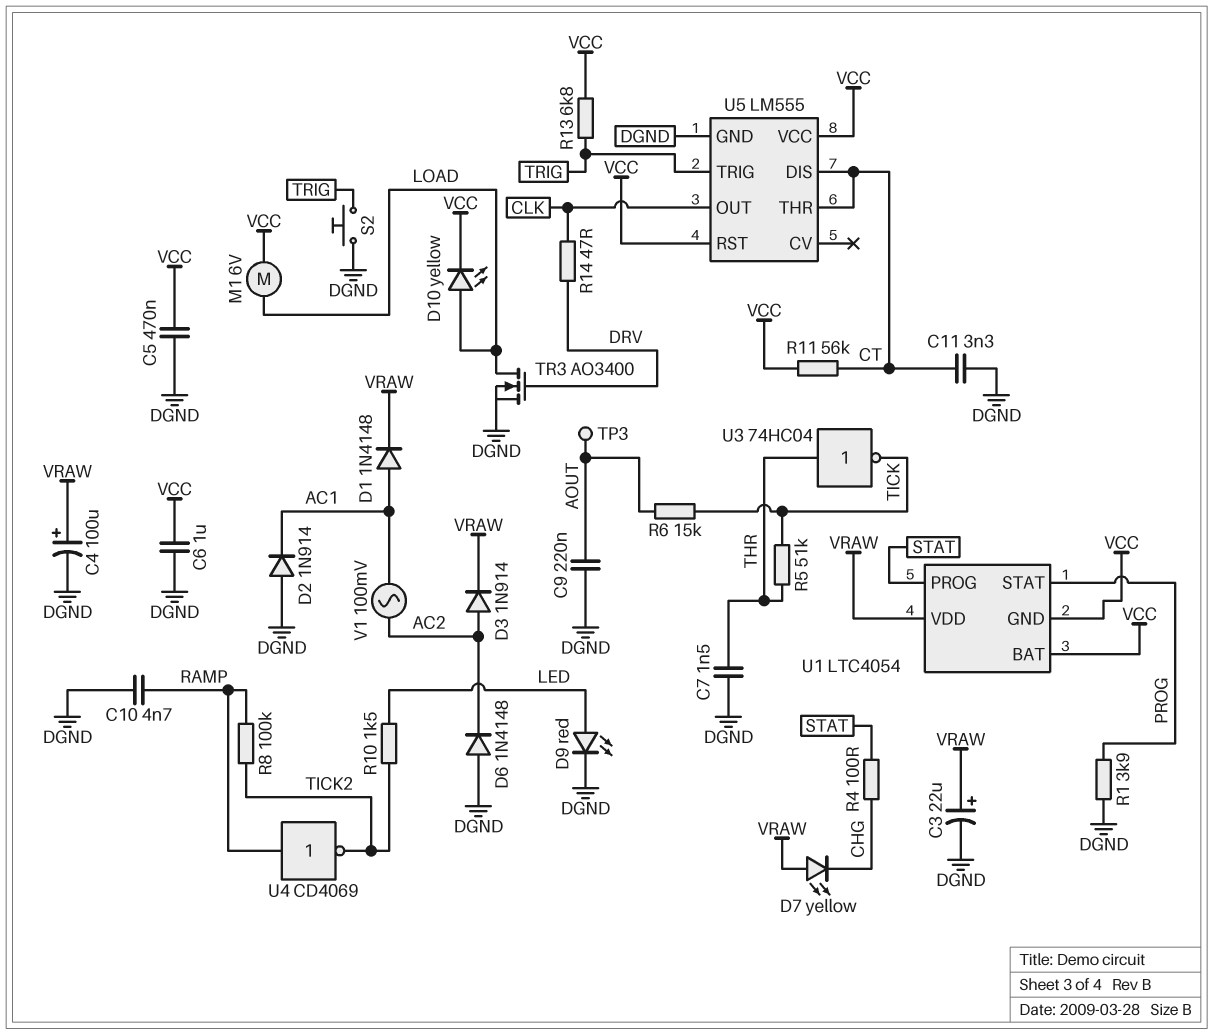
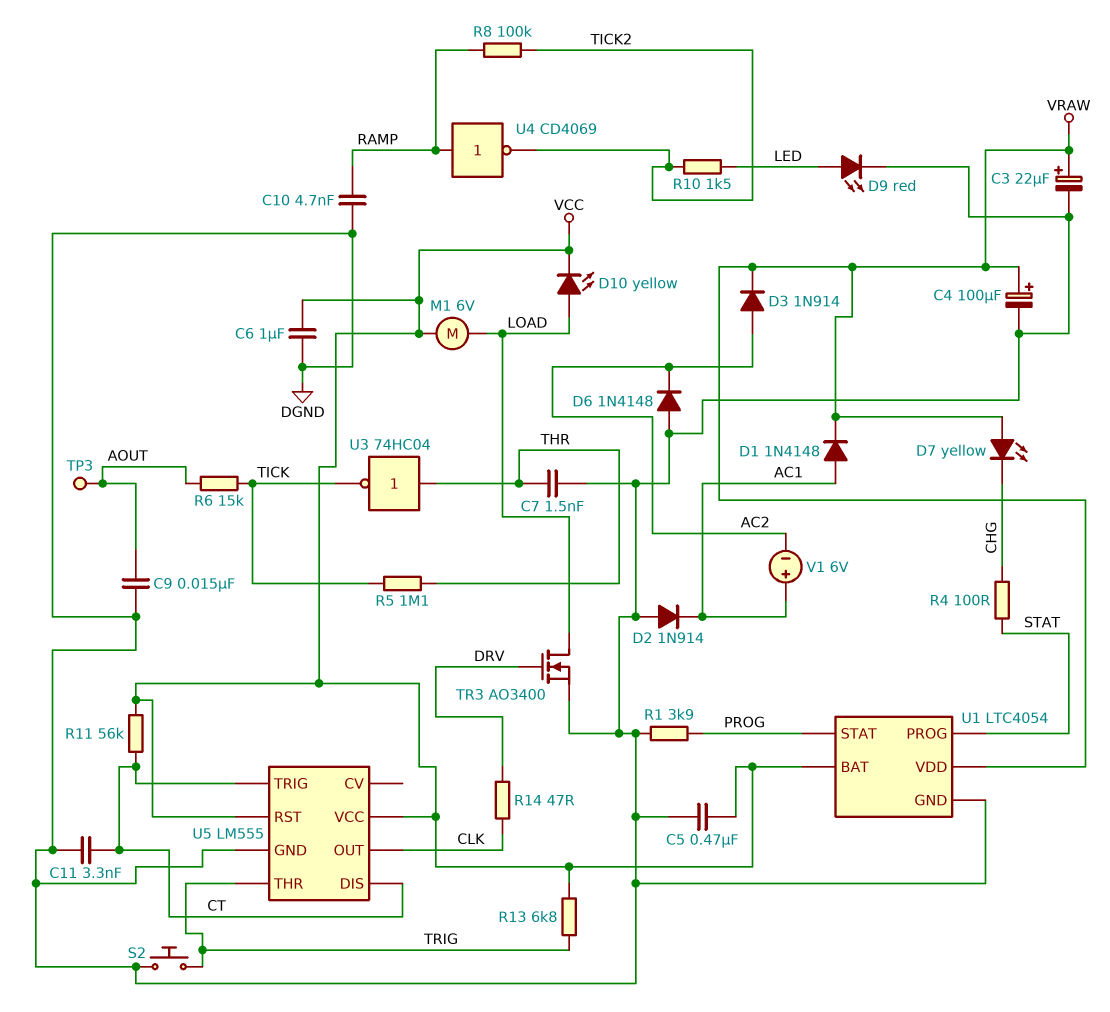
C9: 220nF (AOUT, DGND) -> 15nF (AOUT, DGND)
R5: 51k (THR, TICK) -> 1.1M (THR, TICK)
U1 pin GND: VCC -> DGND
U5 pin THR: CT -> TRIG
U5 pin TRIG: TRIG -> CT
V1: AC 100mV (AC1, AC2) -> 6V (plus AC1, minus AC2)

